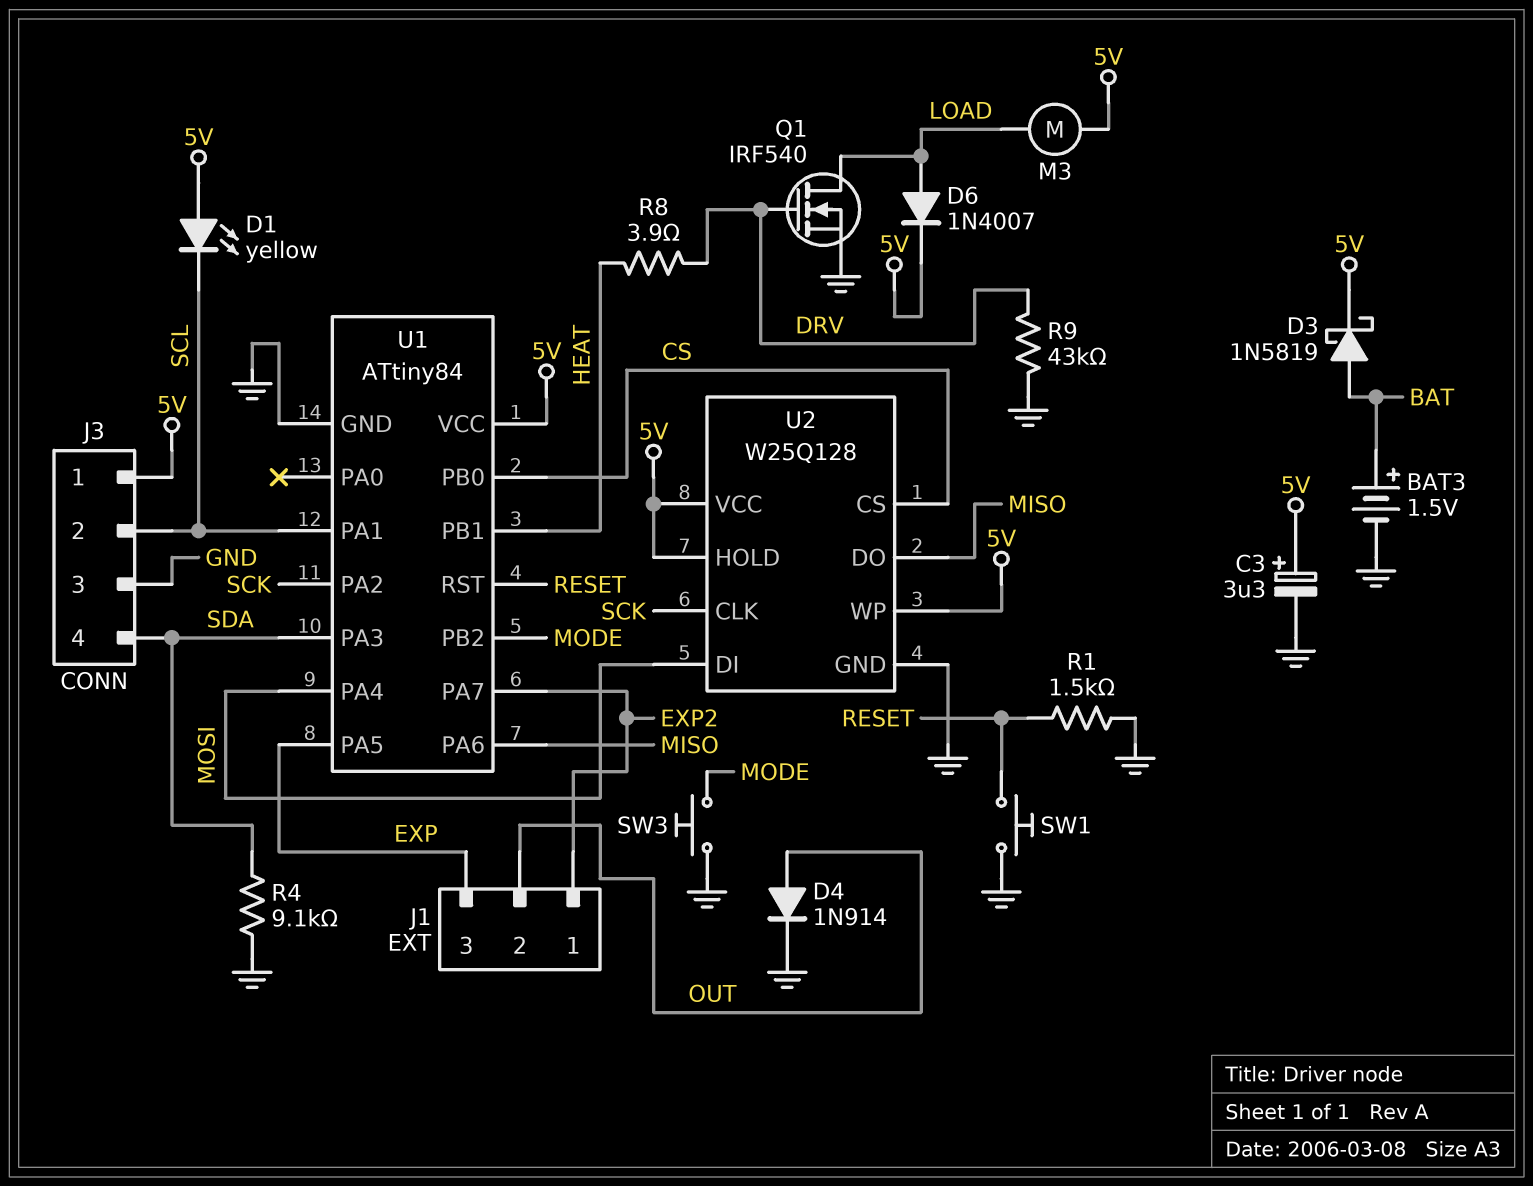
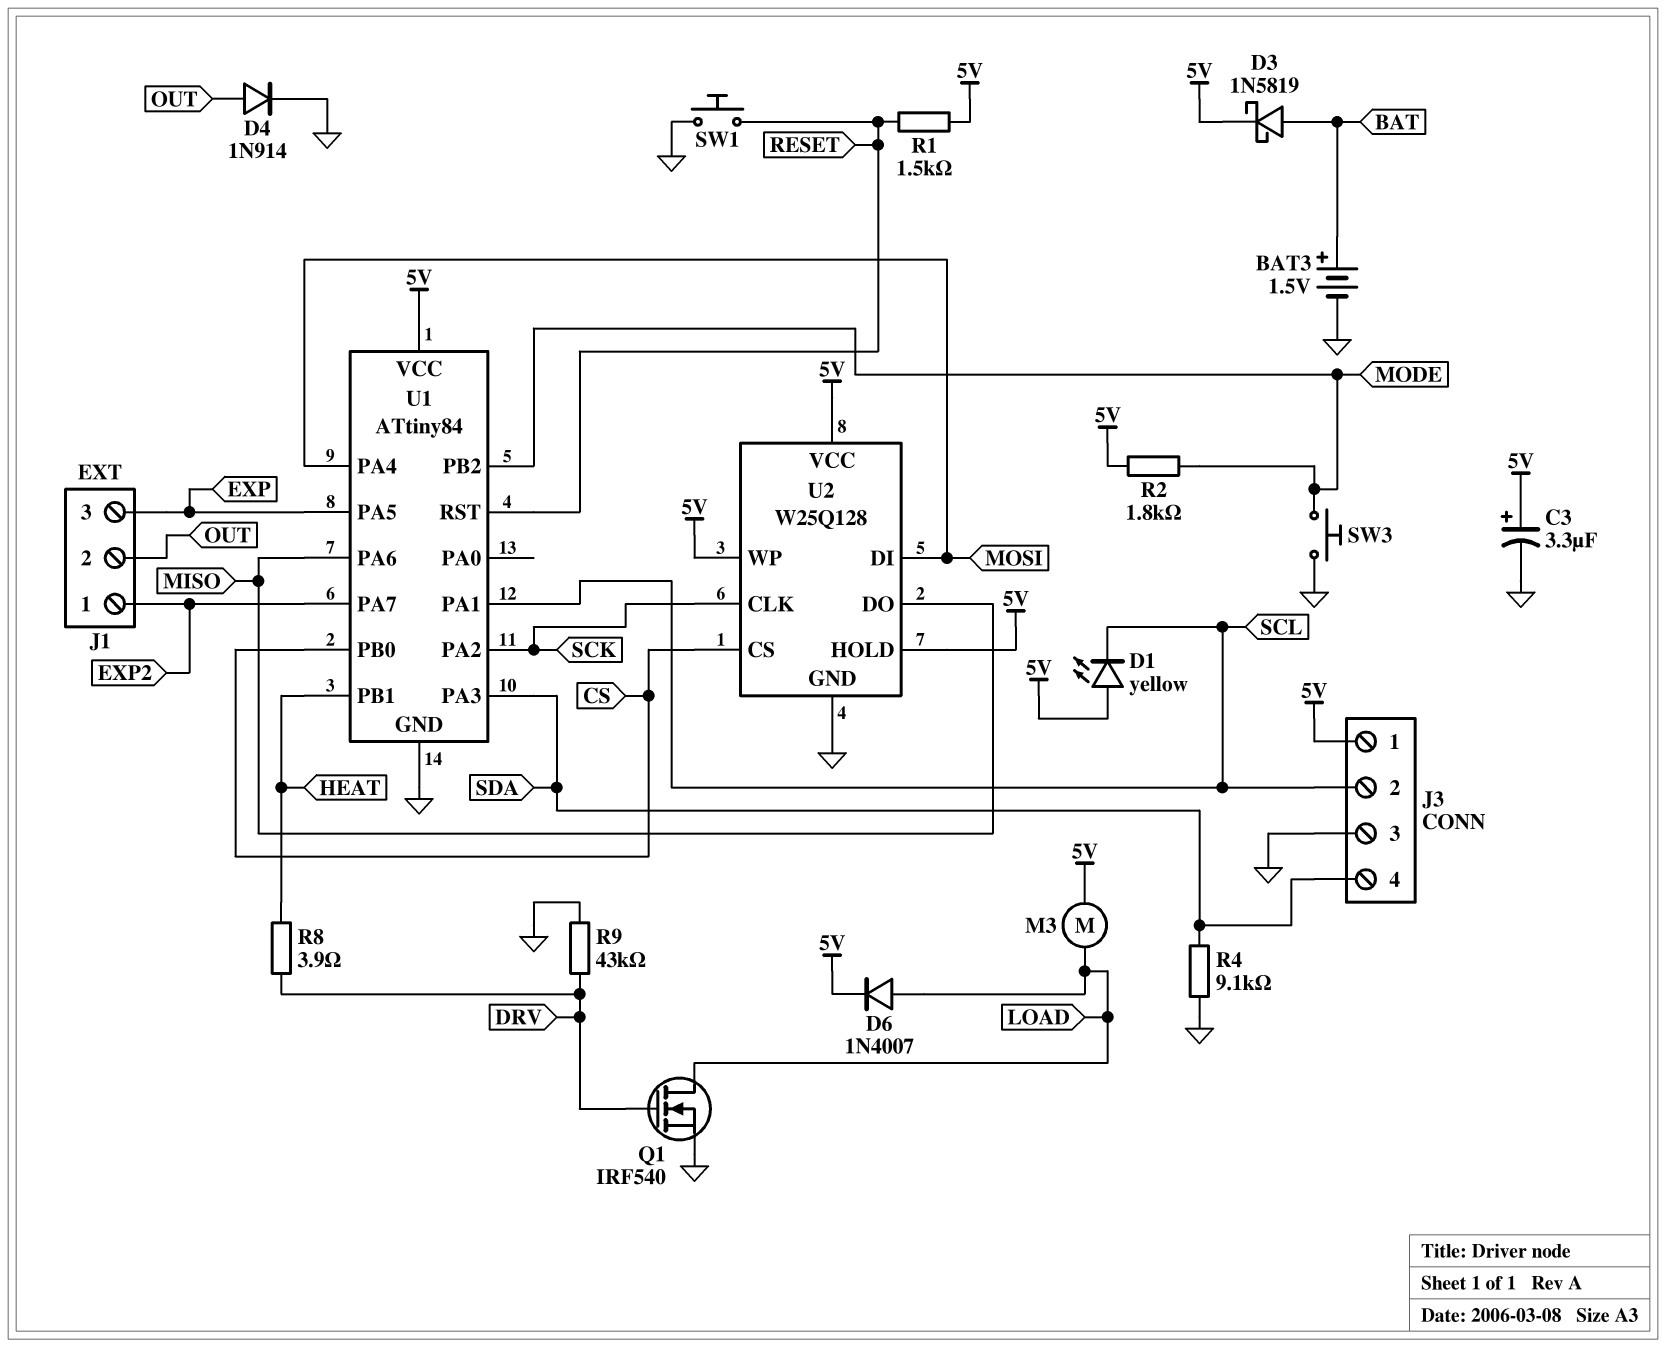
R1: 1.5k (GND, RESET) -> 1.5k (5V, RESET)
R2: none -> 1.8k (5V, MODE)

